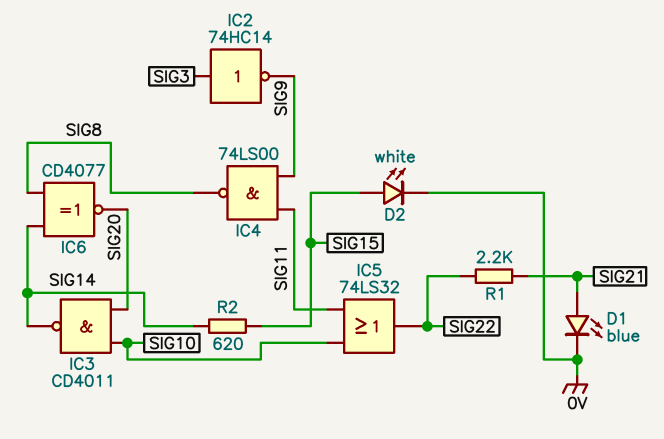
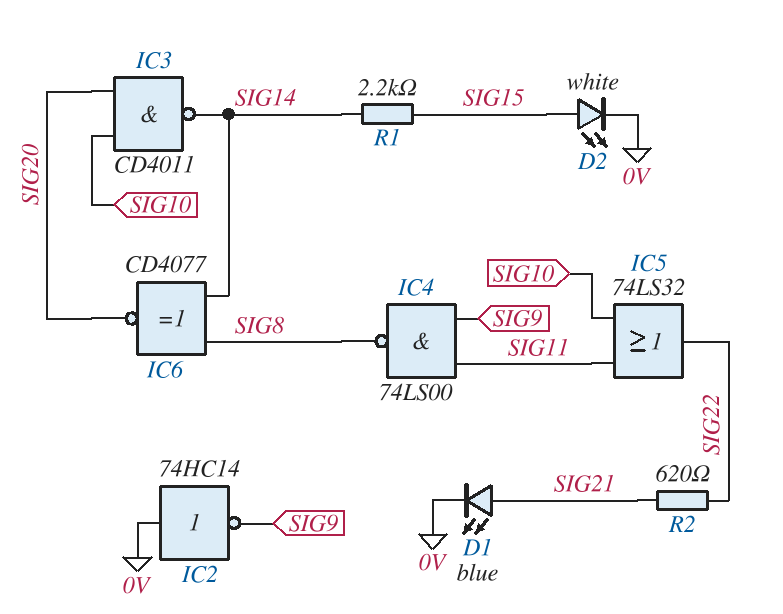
IC2: NOT 74HC14 (in SIG3, out SIG9) -> NOT 74HC14 (in 0V, out SIG9)
R1: 2.2k (SIG21, SIG22) -> 2.2k (SIG14, SIG15)
R2: 620 (SIG14, SIG15) -> 620 (SIG21, SIG22)

